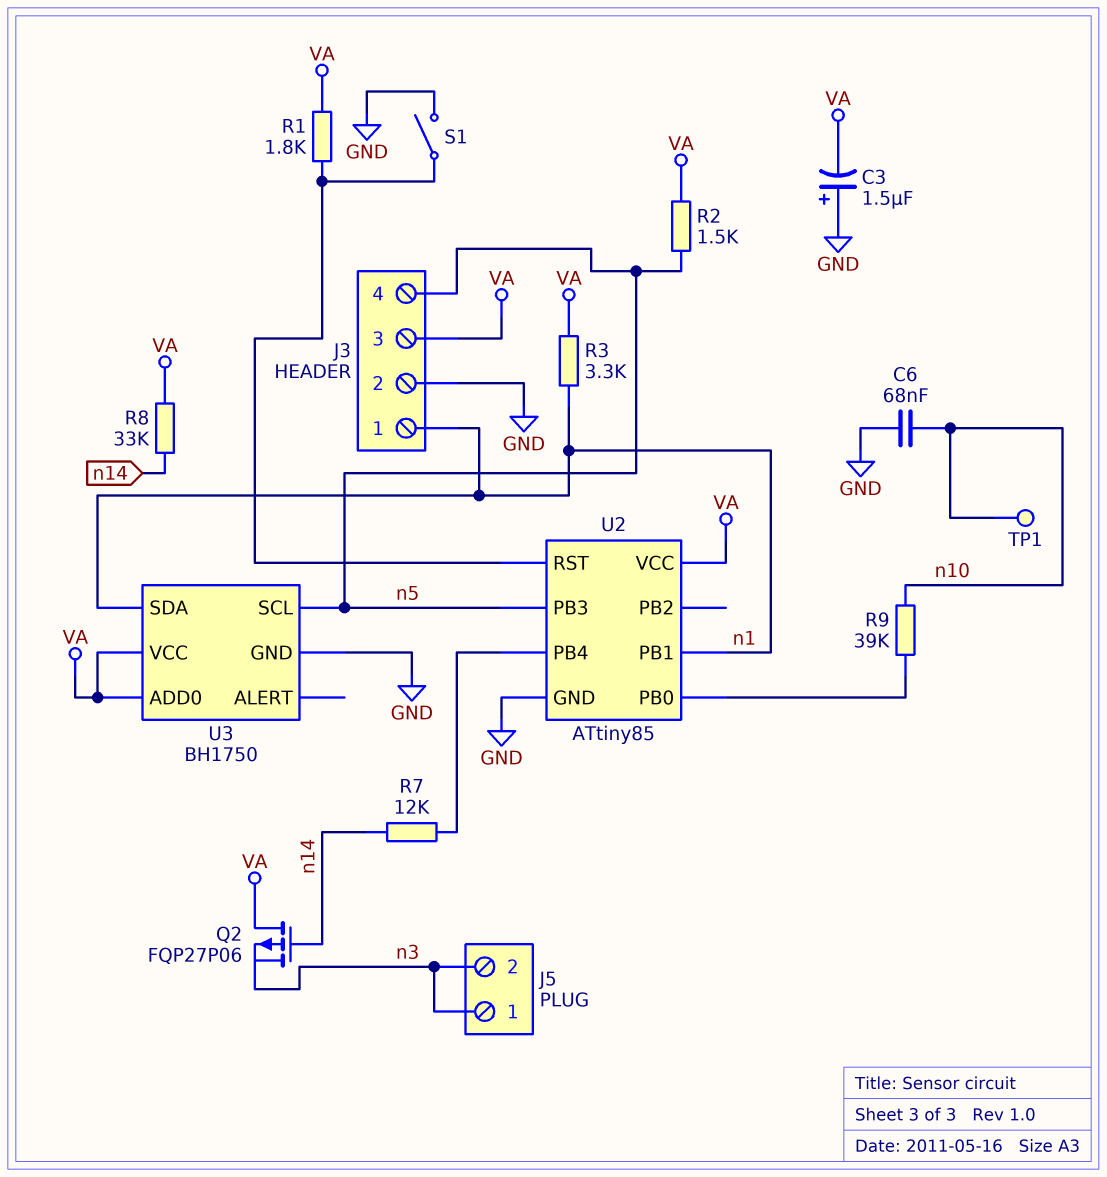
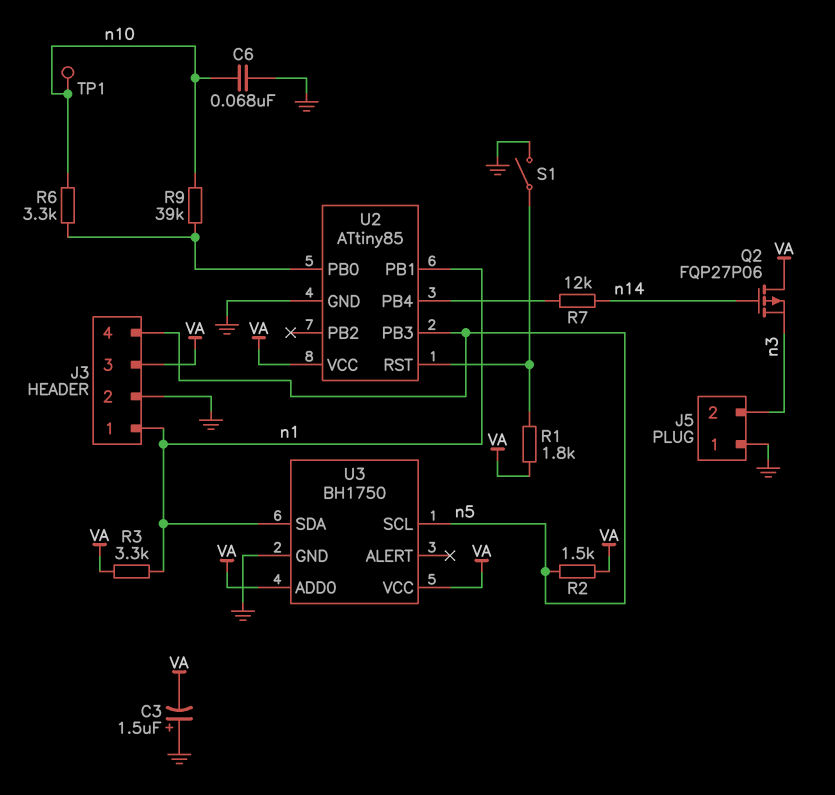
J5 pin 1: n3 -> GND
R6: none -> 3.3k (U2/PB0, n10)
R8: 33k (VA, n14) -> none

